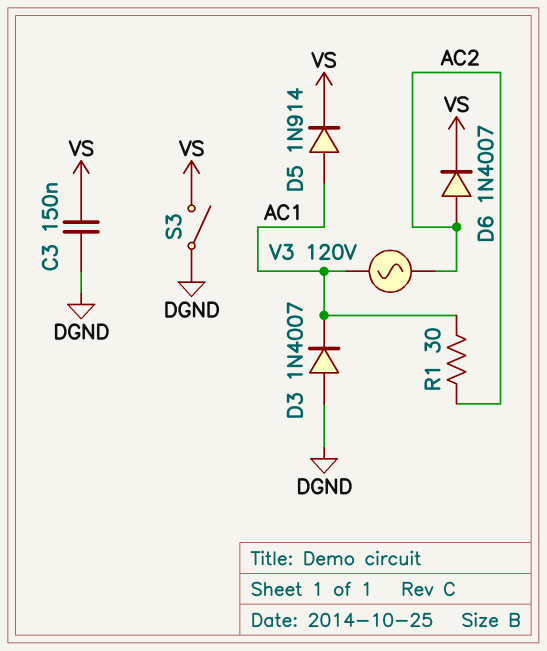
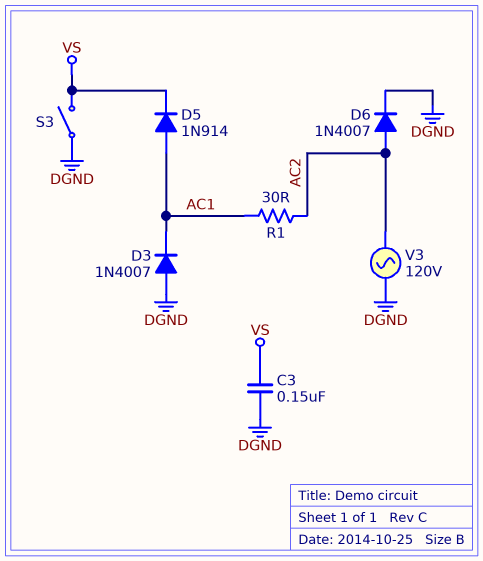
D6: diode 1N4007 (A AC2, K VS) -> diode 1N4007 (A AC2, K DGND)
V3: AC 120V (AC1, AC2) -> AC 120V (AC2, DGND)

